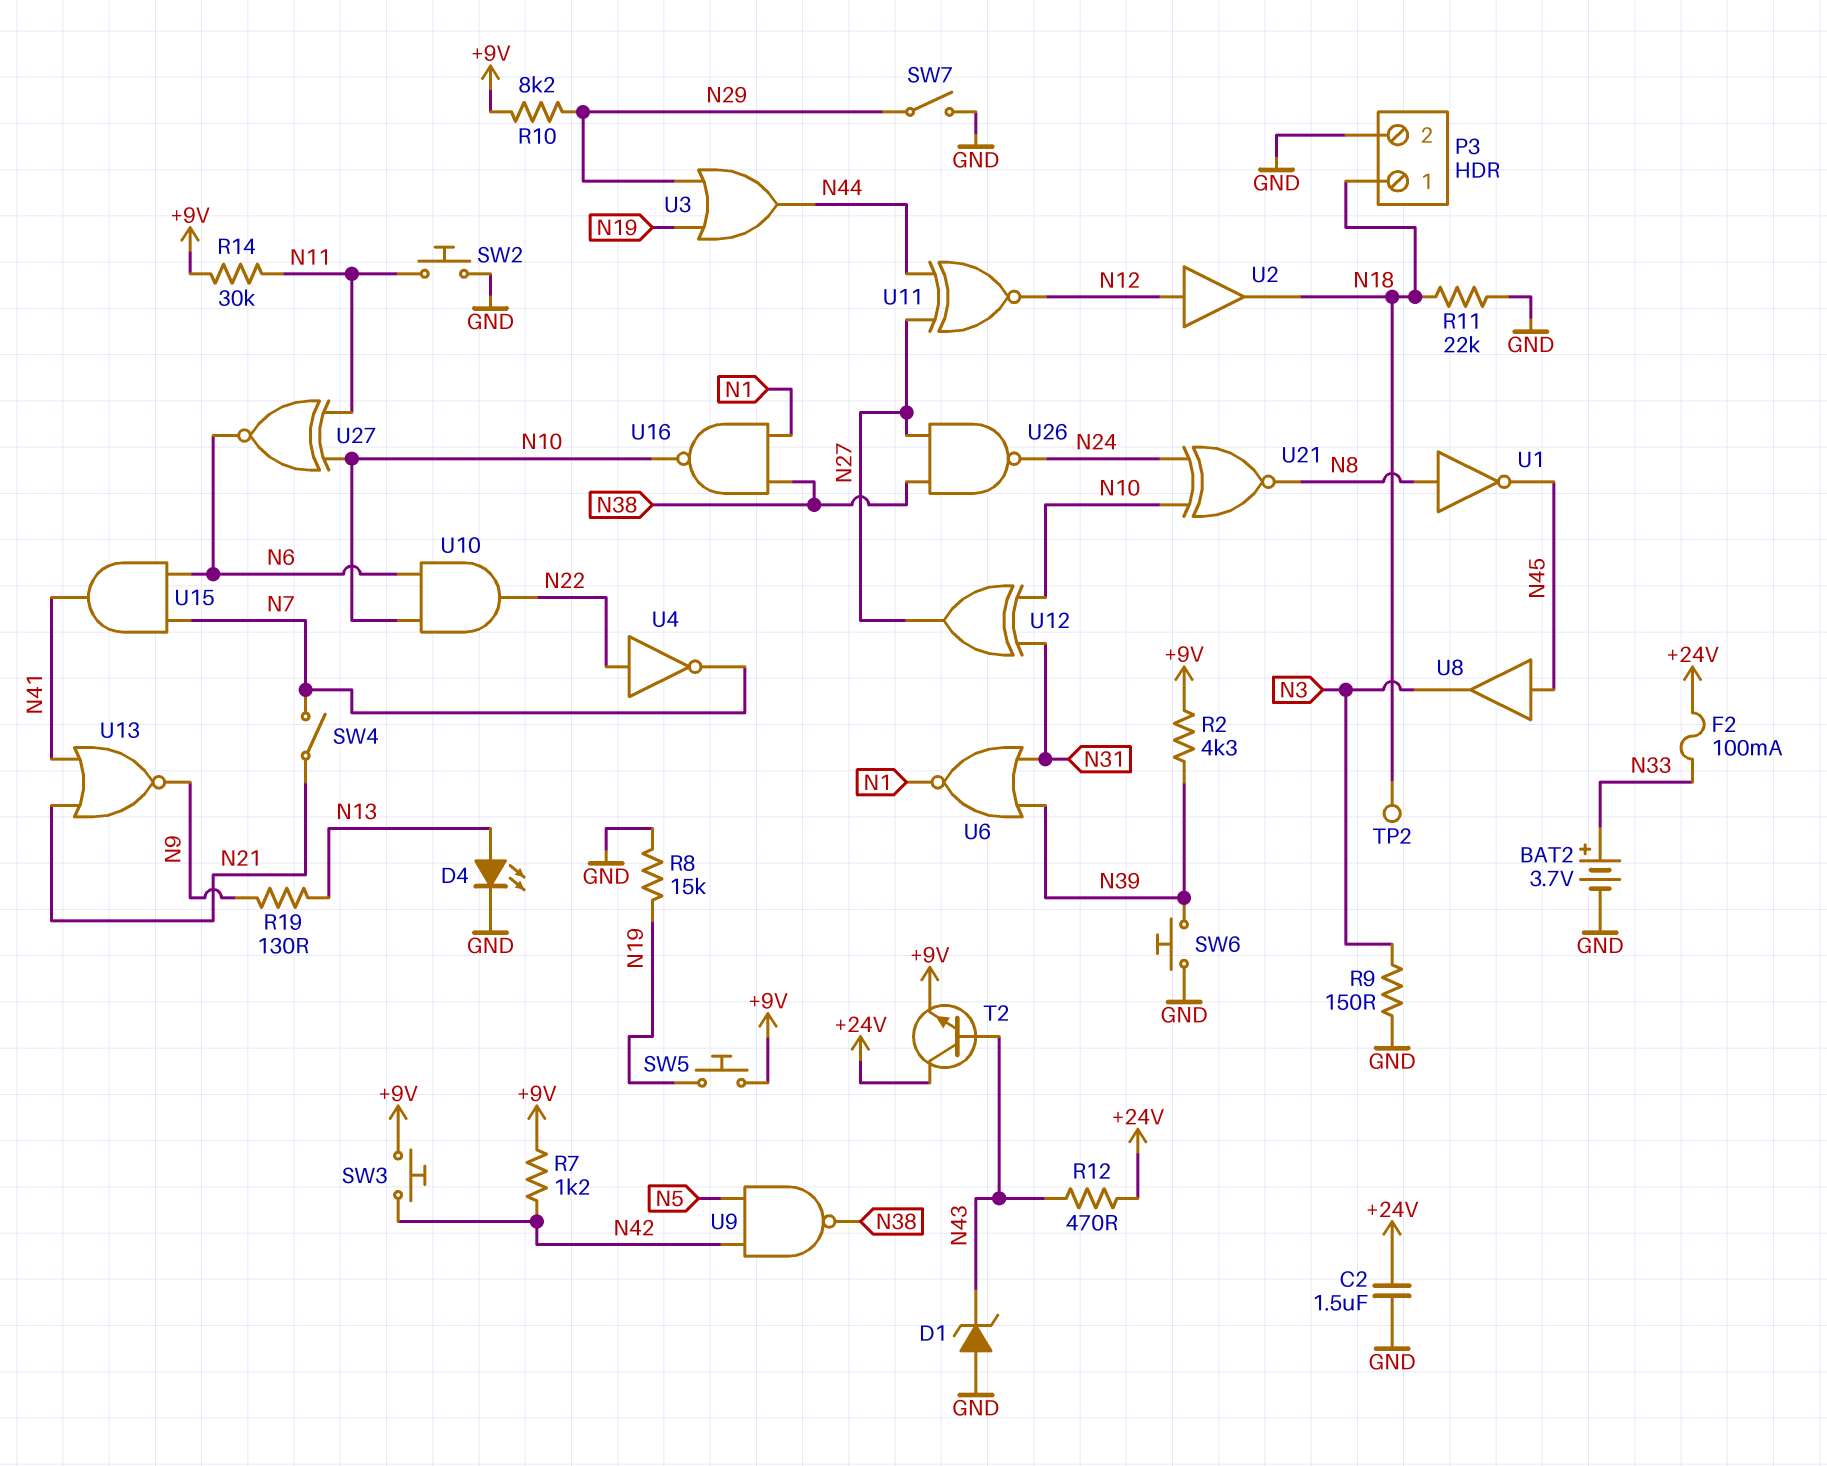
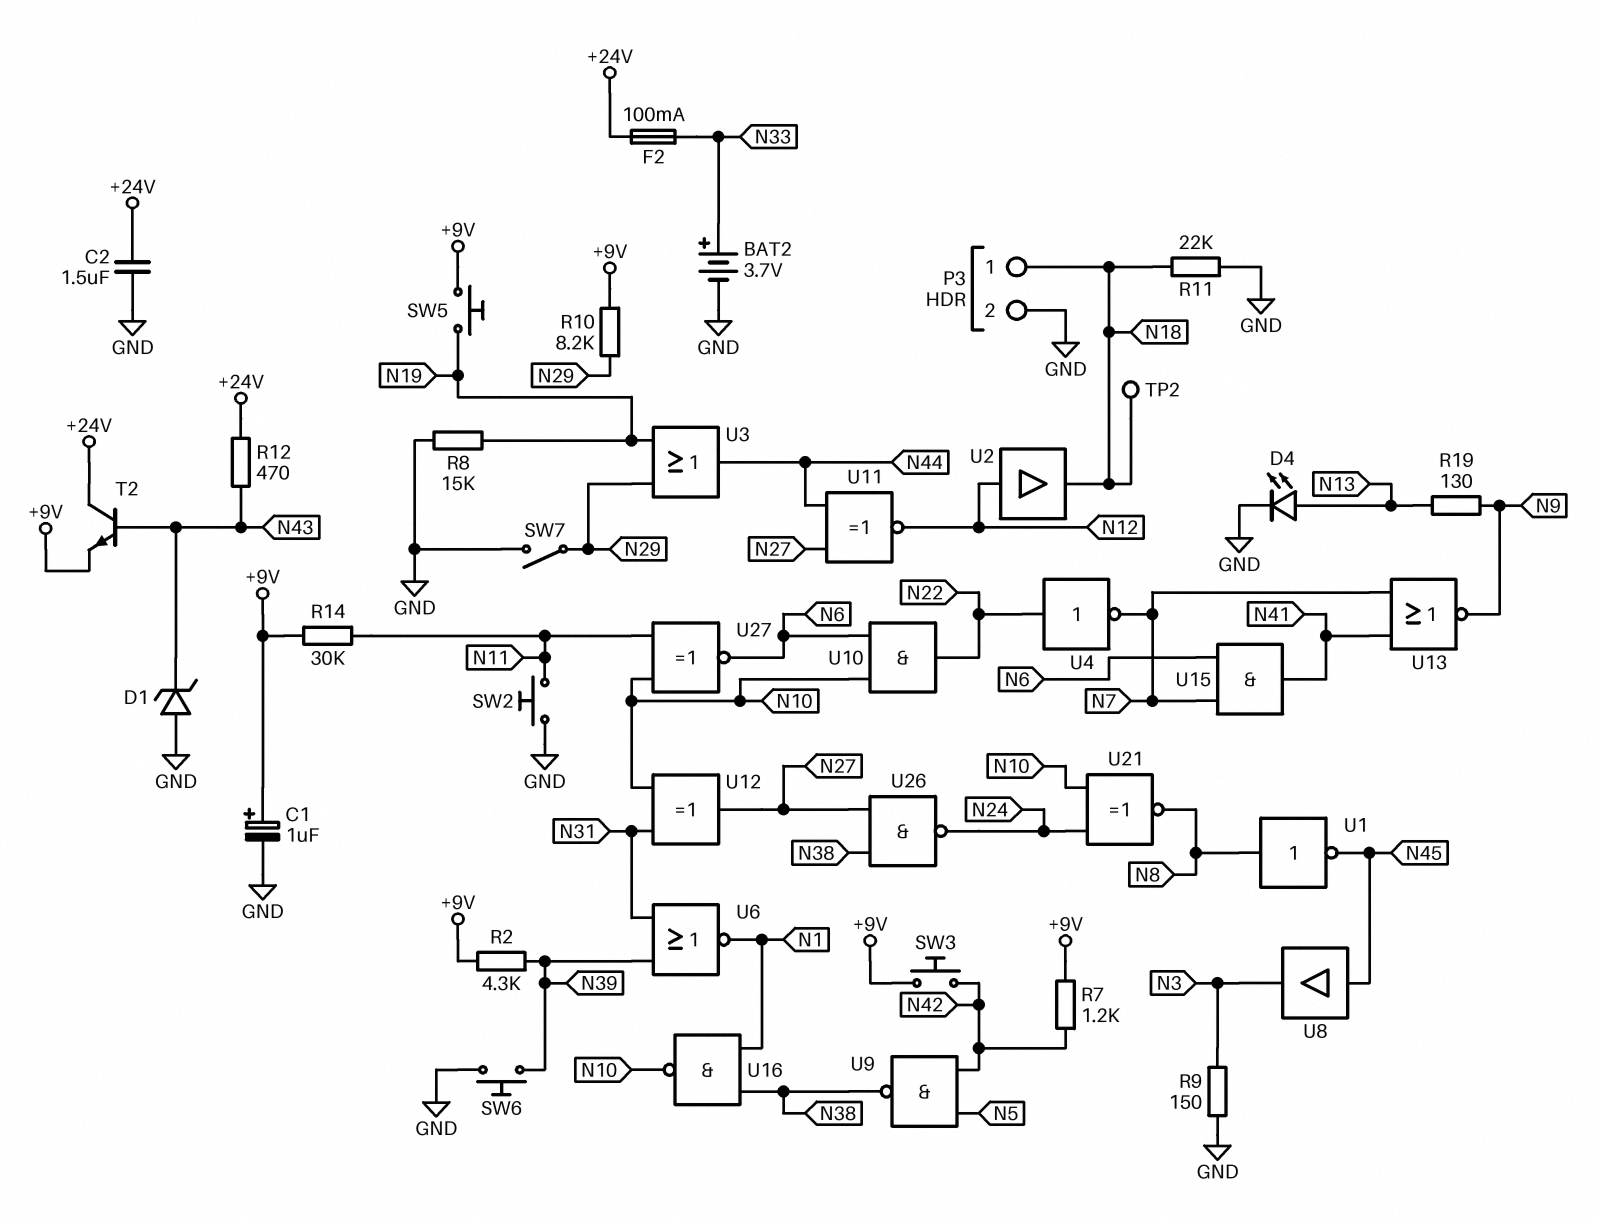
C1: none -> 1uF (plus +9V, minus GND)
SW4: switch (N7, N21) -> none
U13: NOR (in N21, in N41, out N9) -> NOR (in N7, in N41, out N9)

